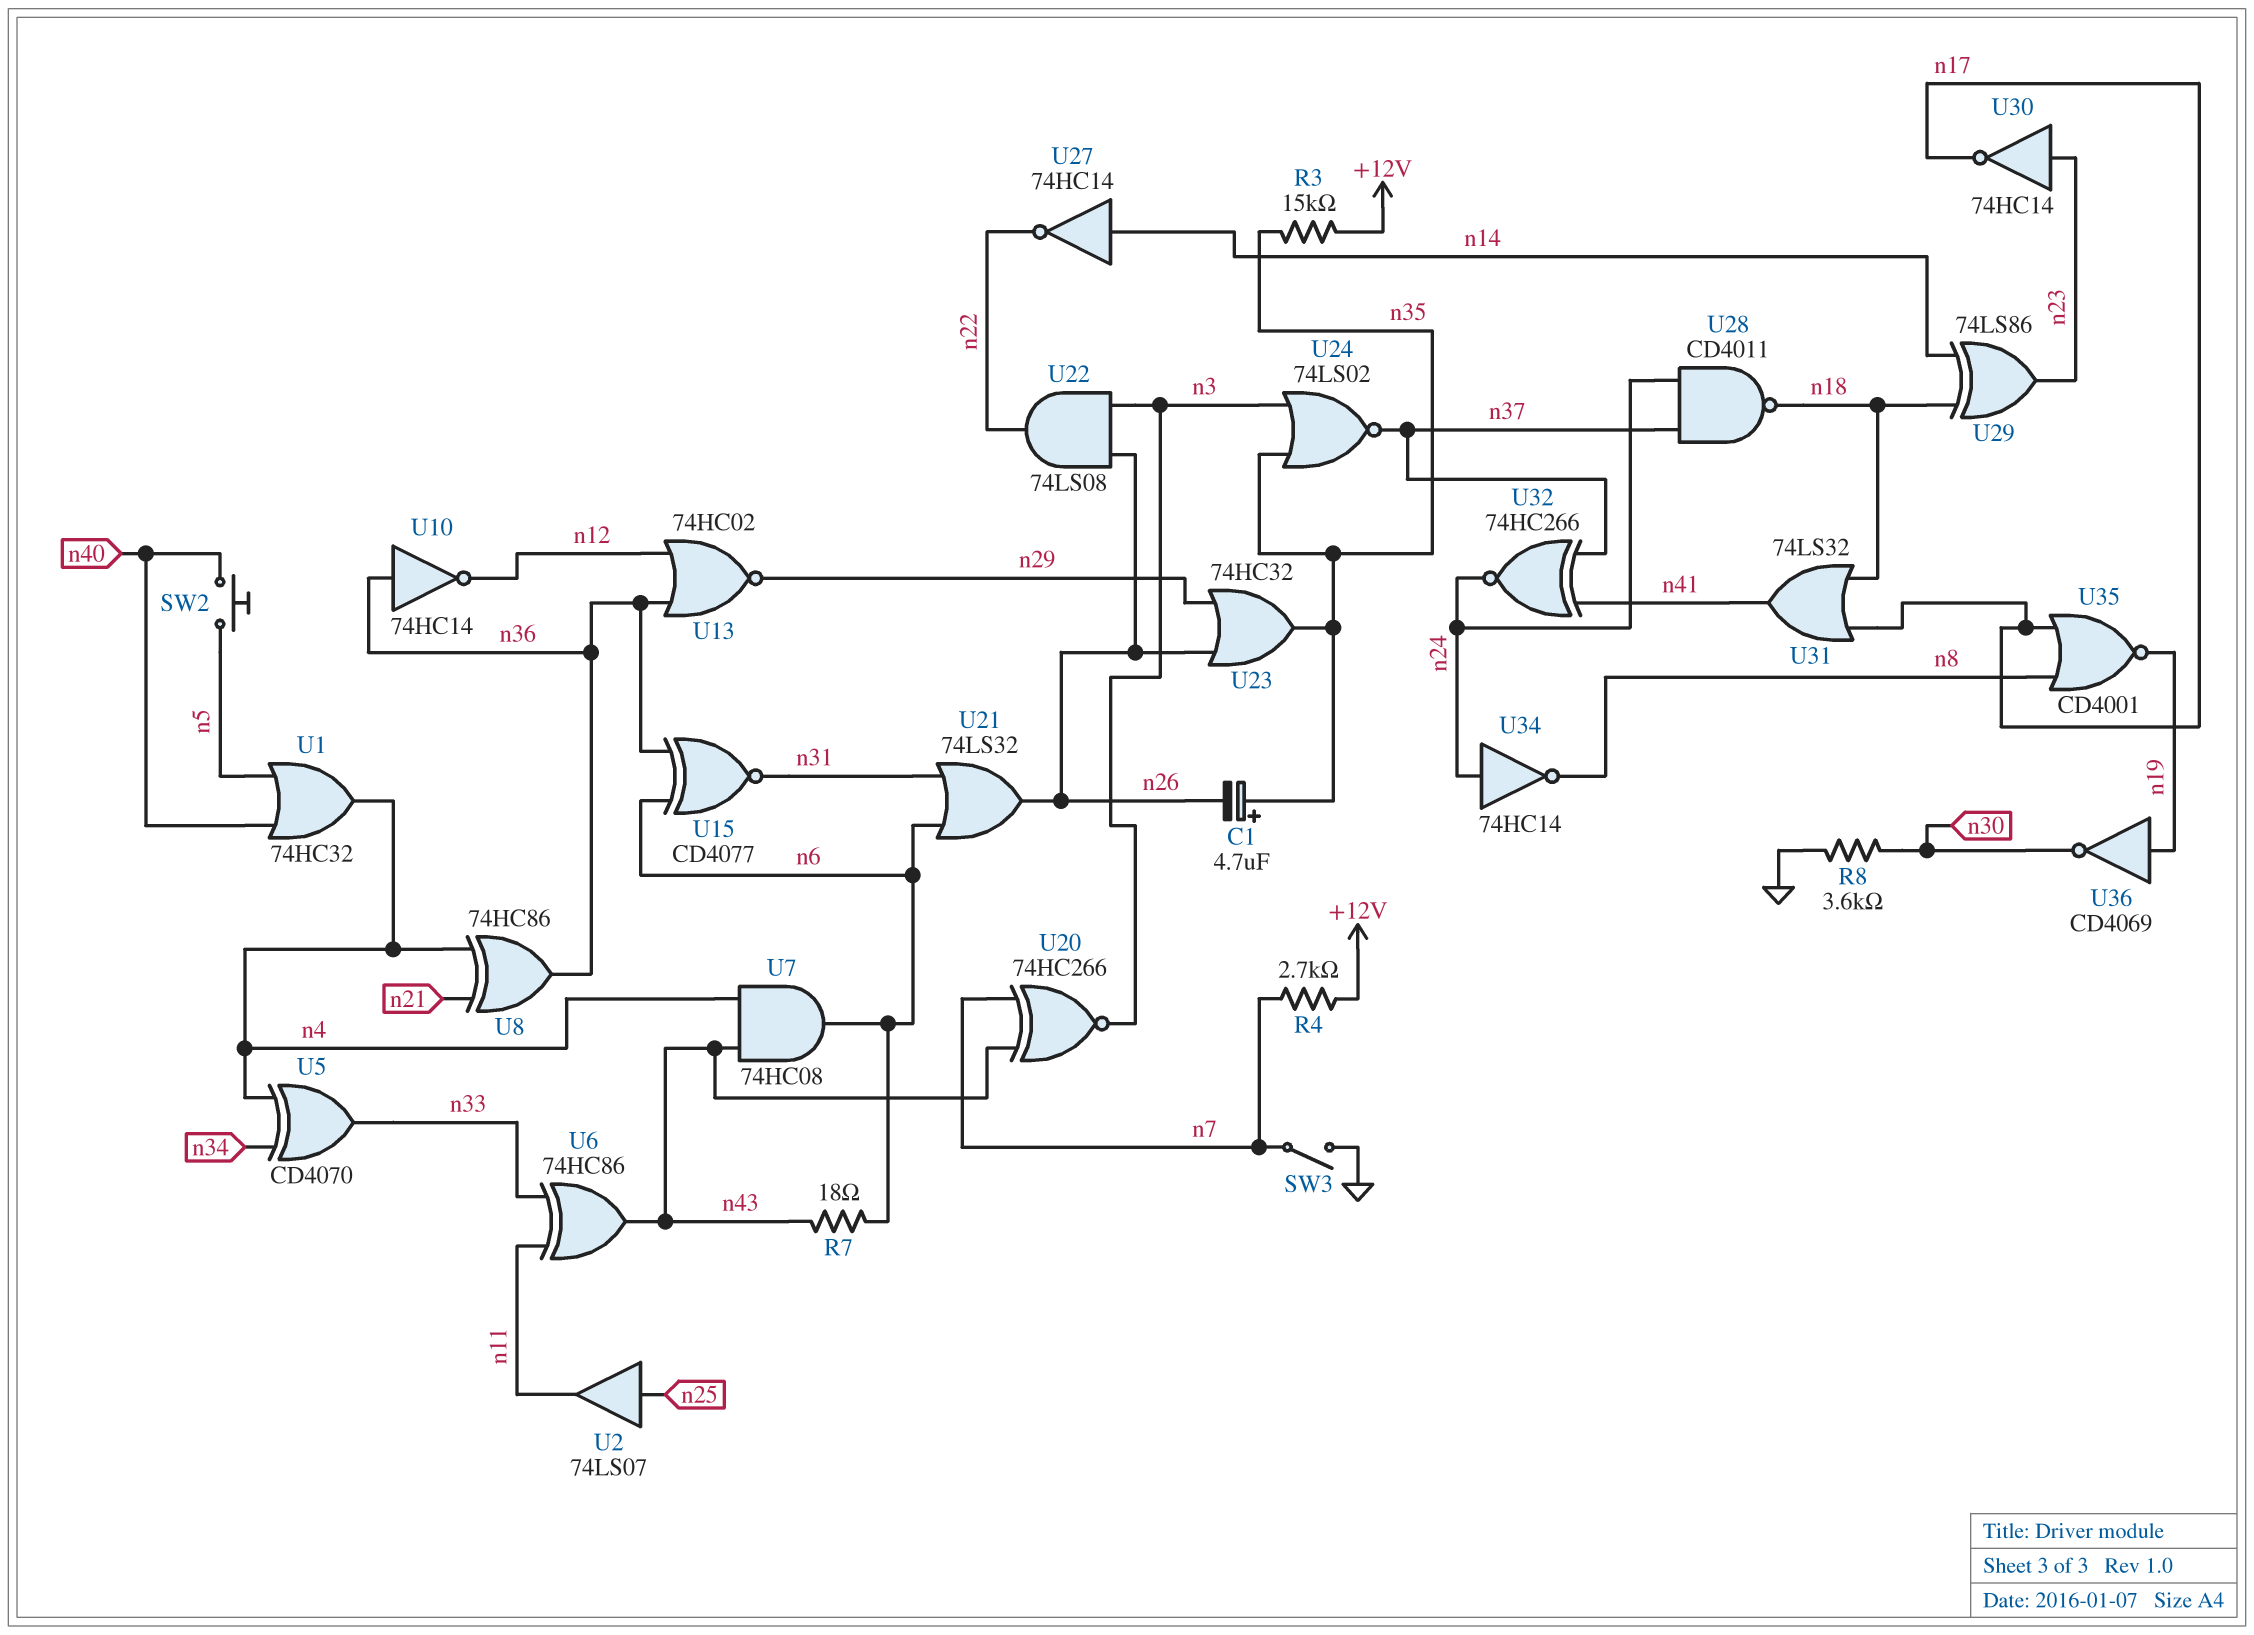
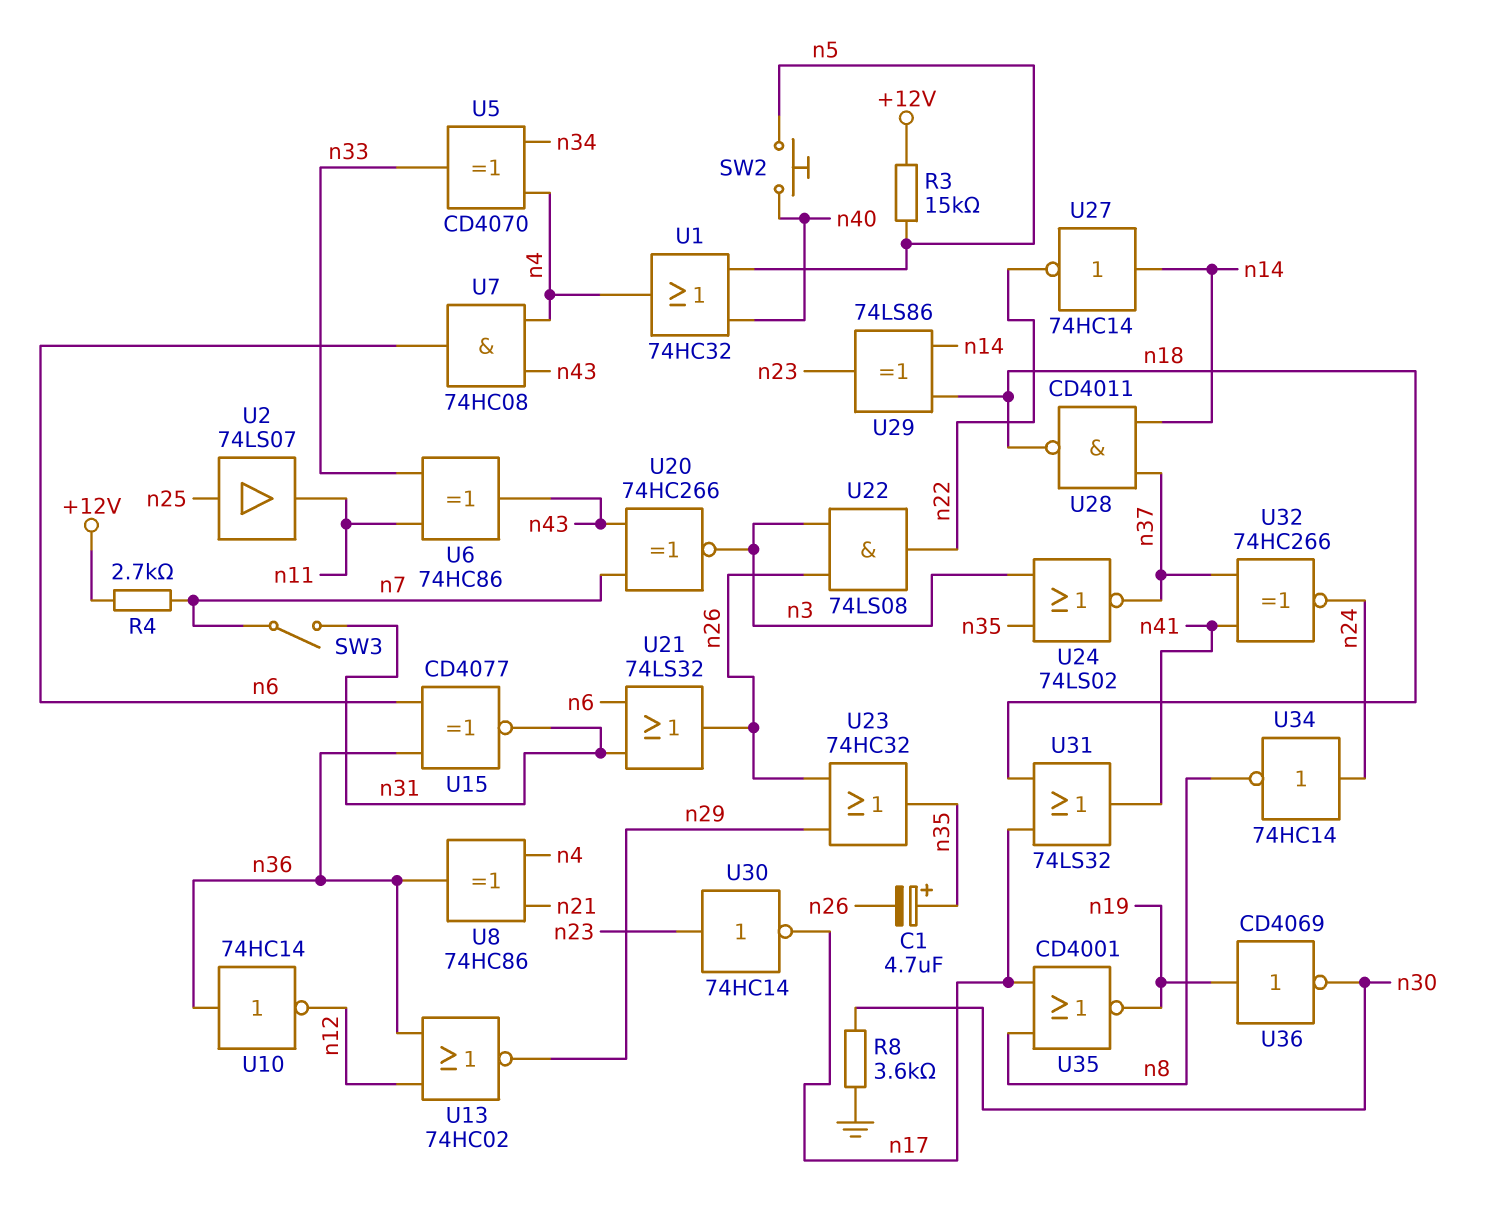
R3: 15k (+12V, n35) -> 15k (+12V, n5)
R7: 18 (n6, n43) -> none
SW3: switch (GND, n7) -> switch (n7, n31)
U28: NAND CD4011 (in n24, in n37, out n18) -> NAND CD4011 (in n14, in n37, out n18)

